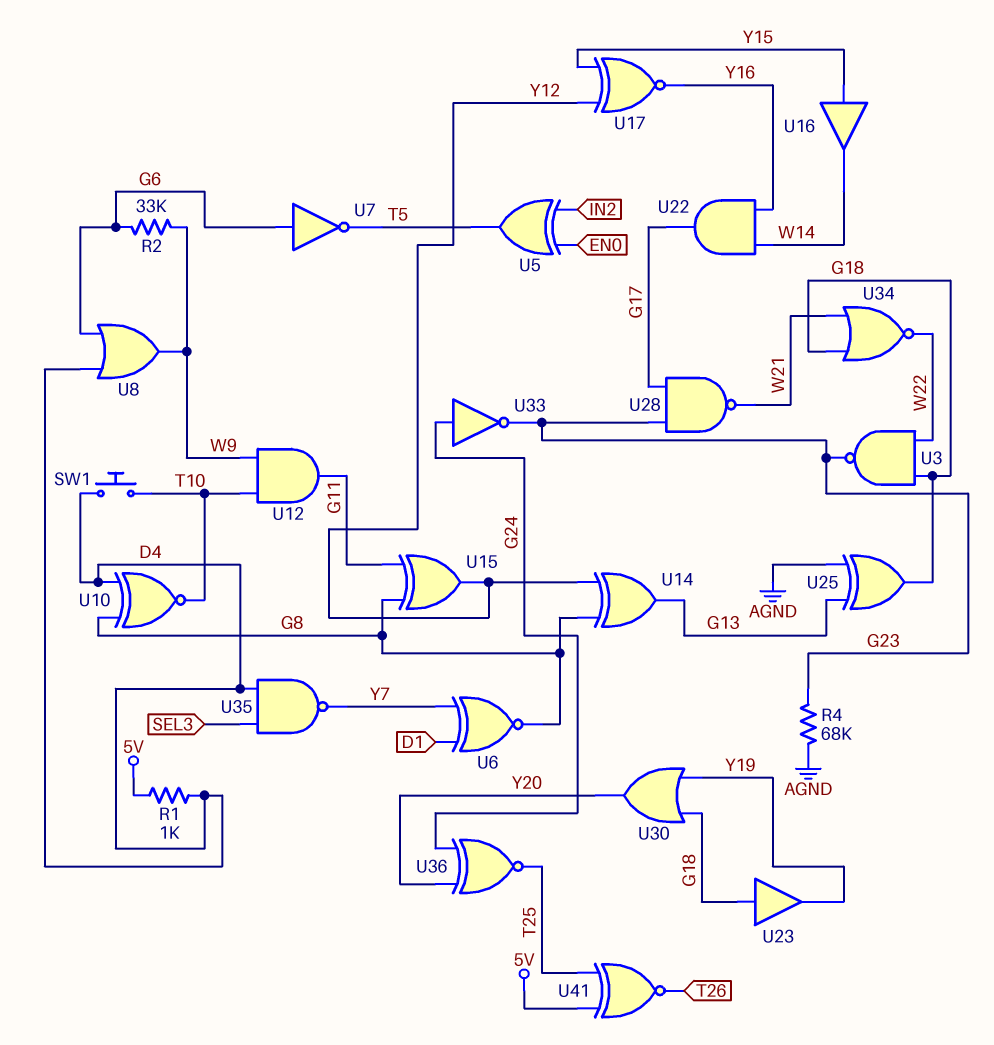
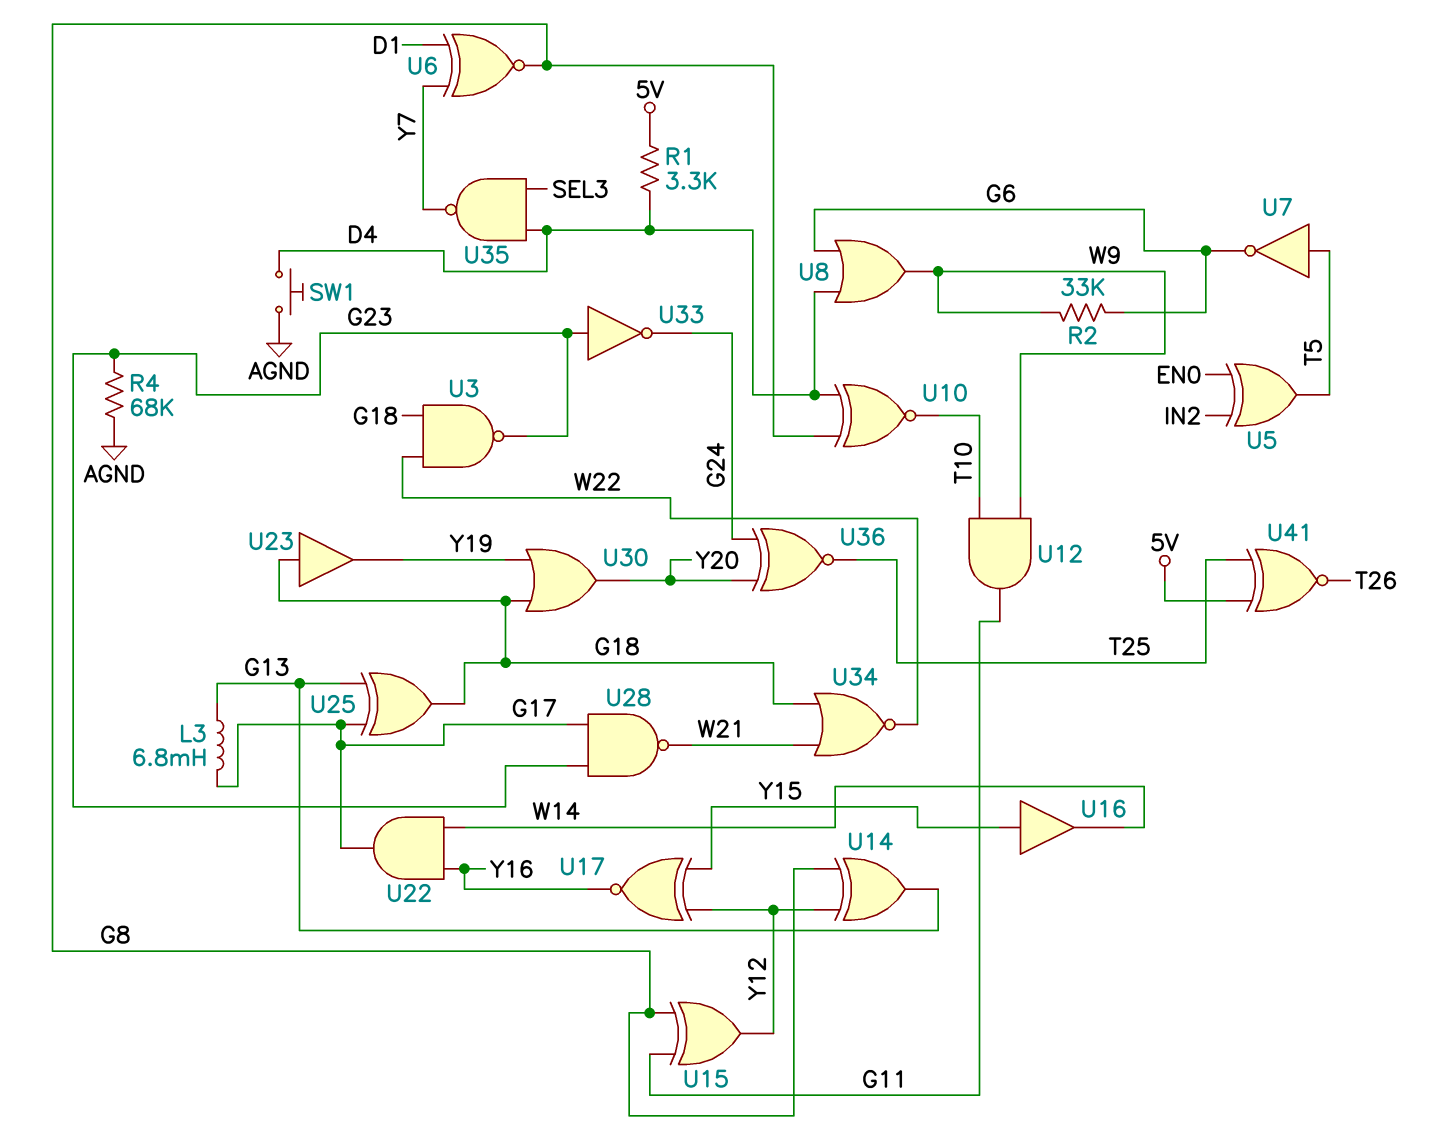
L3: none -> 6.8mH (G13, G17)
R1: 1k (5V, D4) -> 3.3k (5V, D4)
SW1: button (D4, T10) -> button (AGND, D4)
U7: NOT (in G6, out T5) -> NOT (in T5, out G6)
U25: XOR (in AGND, in G13, out G18) -> XOR (in G13, in G17, out G18)
U33: NOT (in G24, out G23) -> NOT (in G23, out G24)

